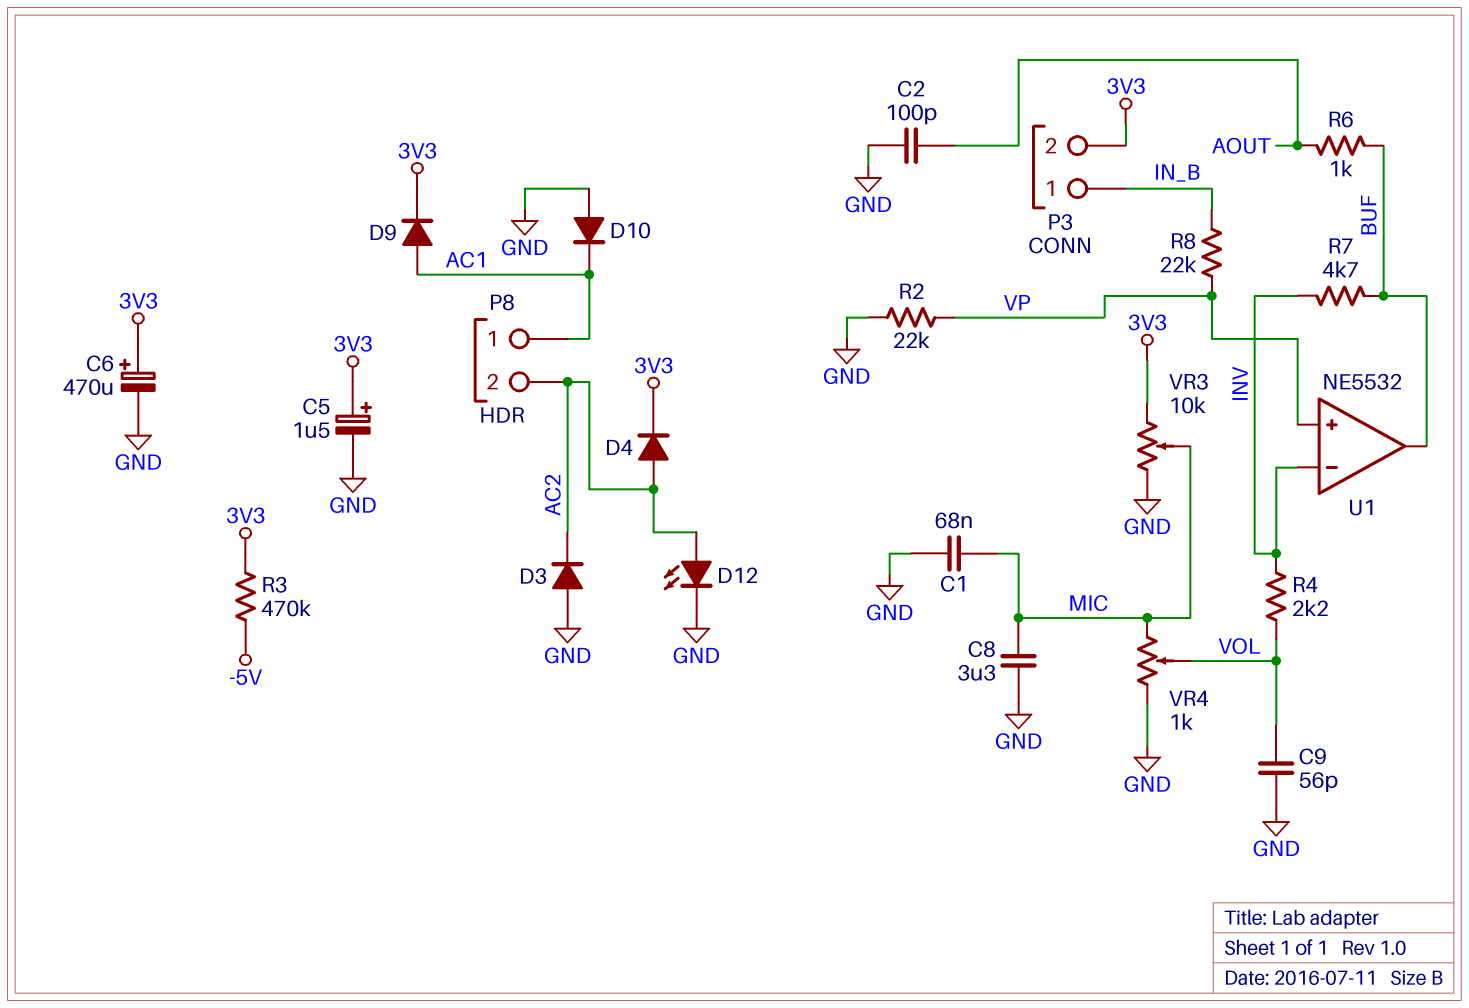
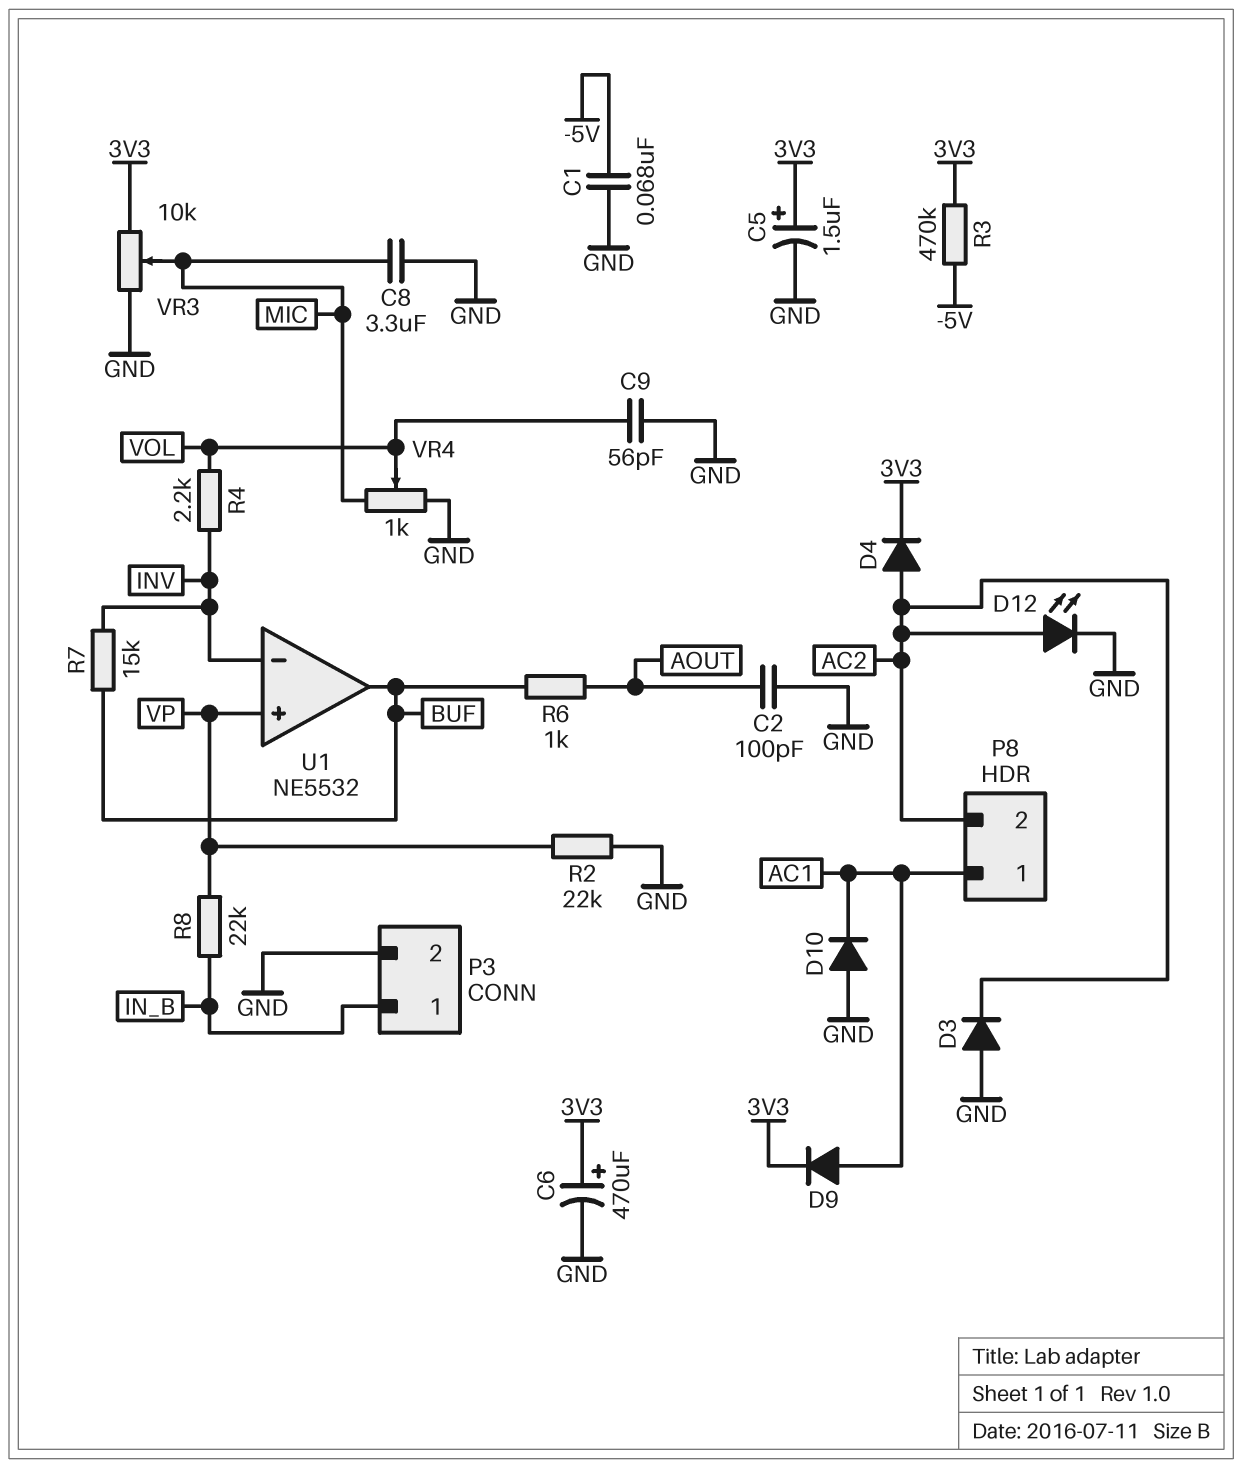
C1: 68nF (GND, MIC) -> 68nF (-5V, GND)
P3 pin 2: 3V3 -> GND
R7: 4.7k (BUF, INV) -> 15k (BUF, INV)

